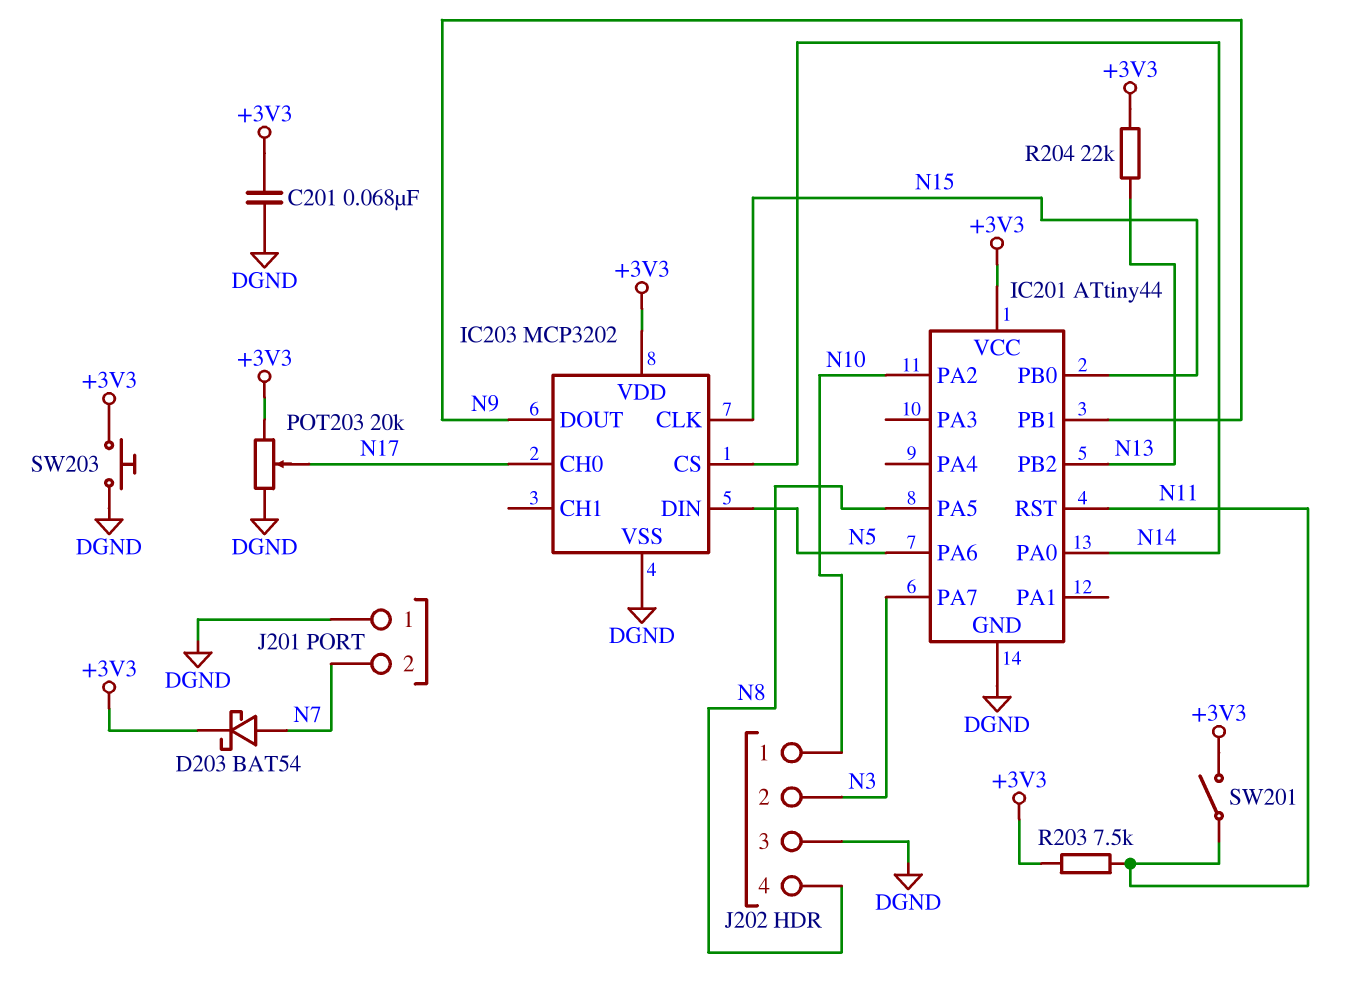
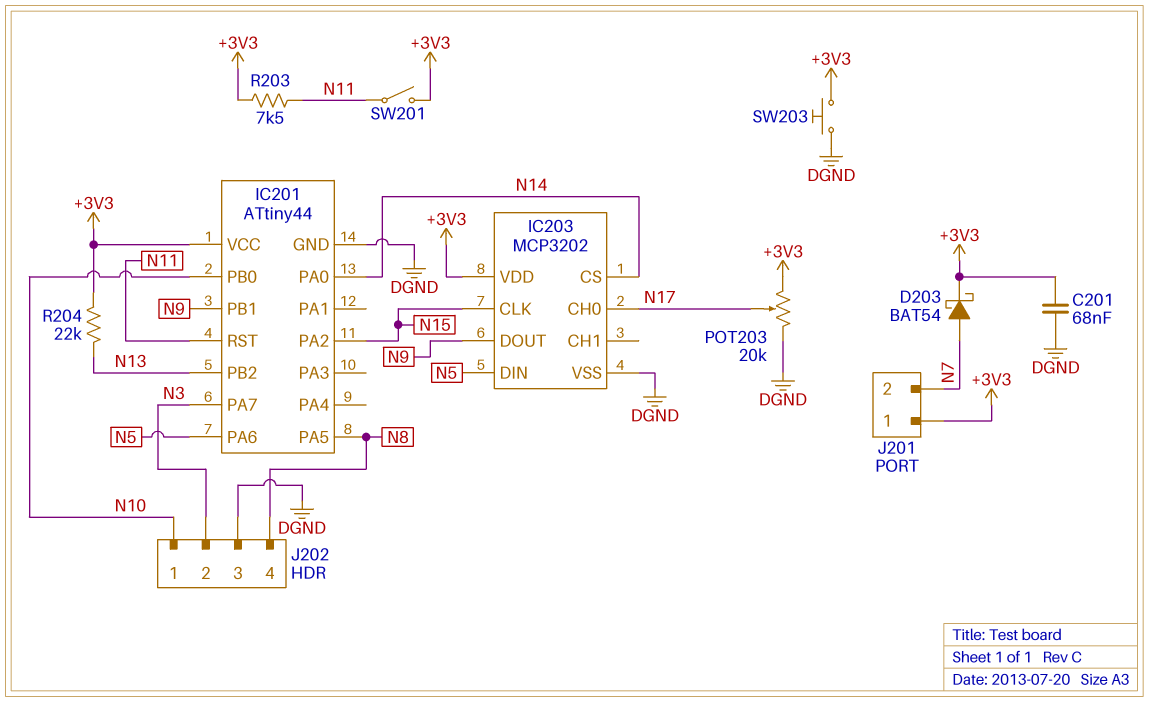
IC201 pin PA2: N10 -> N15
IC201 pin PB0: N15 -> N10
J201 pin 1: DGND -> +3V3

